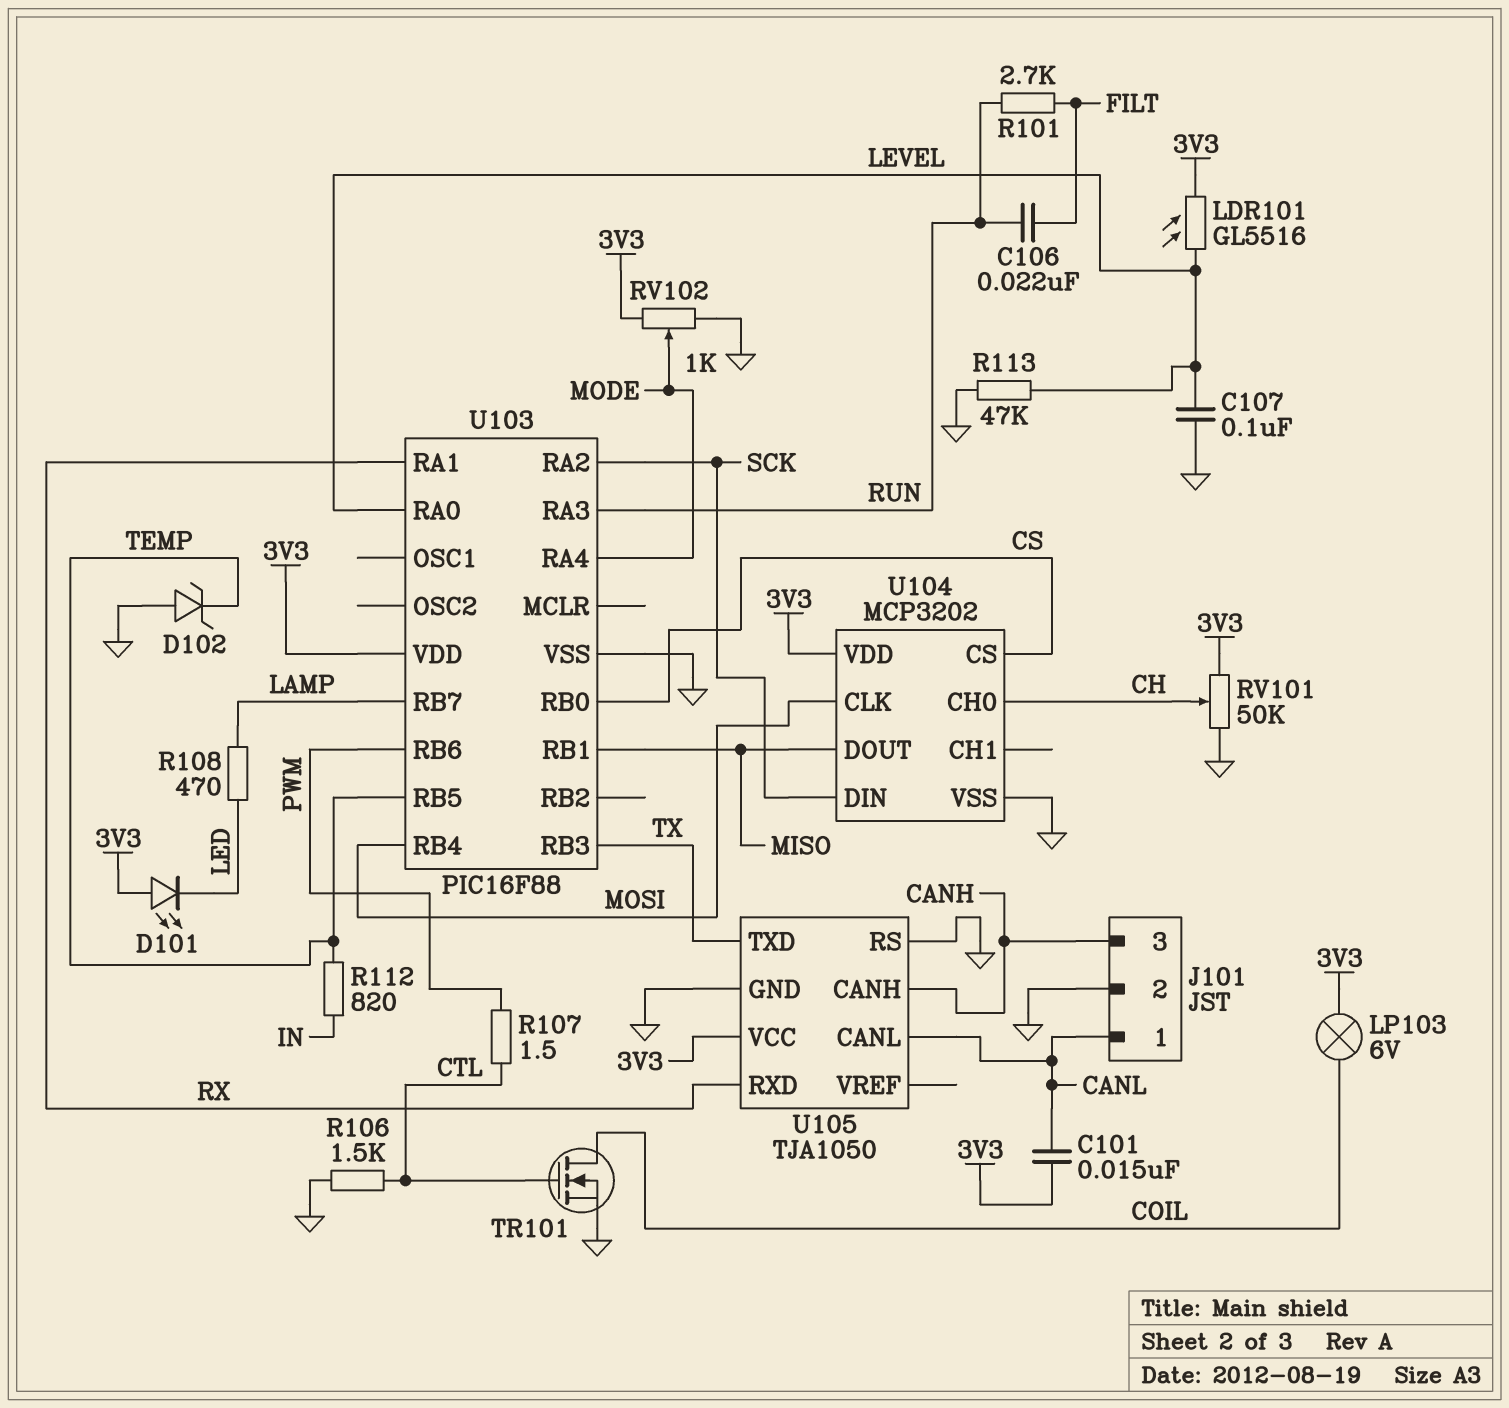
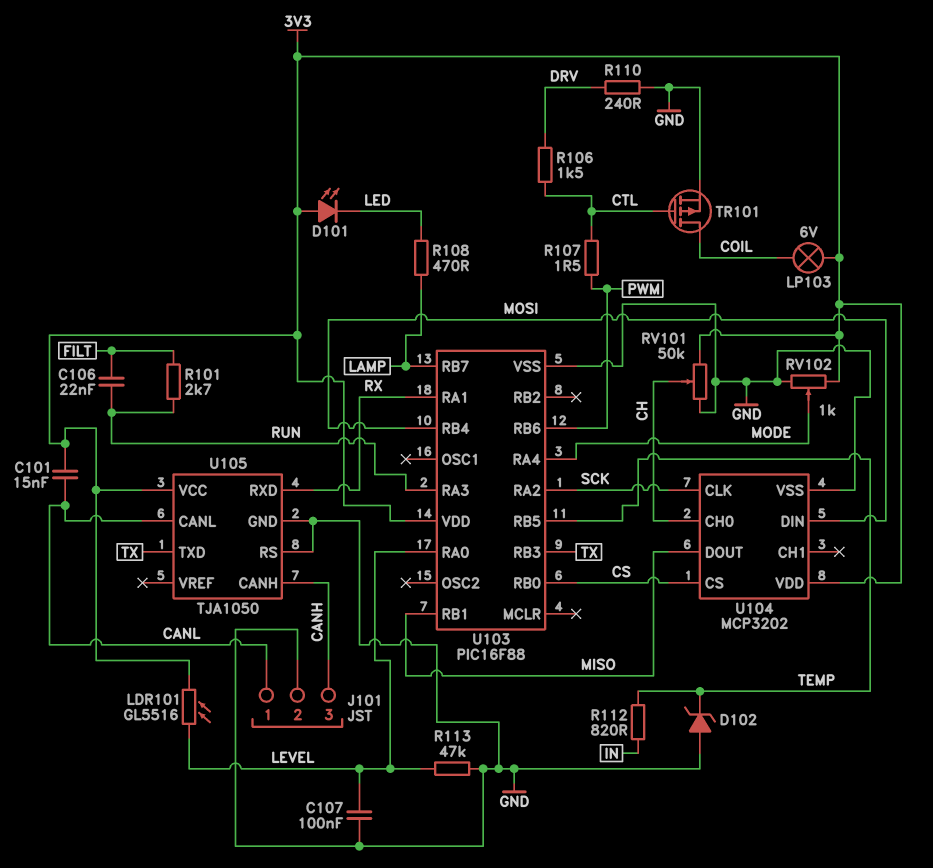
R106: 1.5k (CTL, GND) -> 1.5k (CTL, DRV)
R110: none -> 240 (DRV, GND)
TR101: NMOS (G CTL, D COIL, S GND) -> PMOS (G CTL, D COIL, S GND)
U104 pin CLK: MOSI -> SCK
U104 pin DIN: SCK -> MOSI

